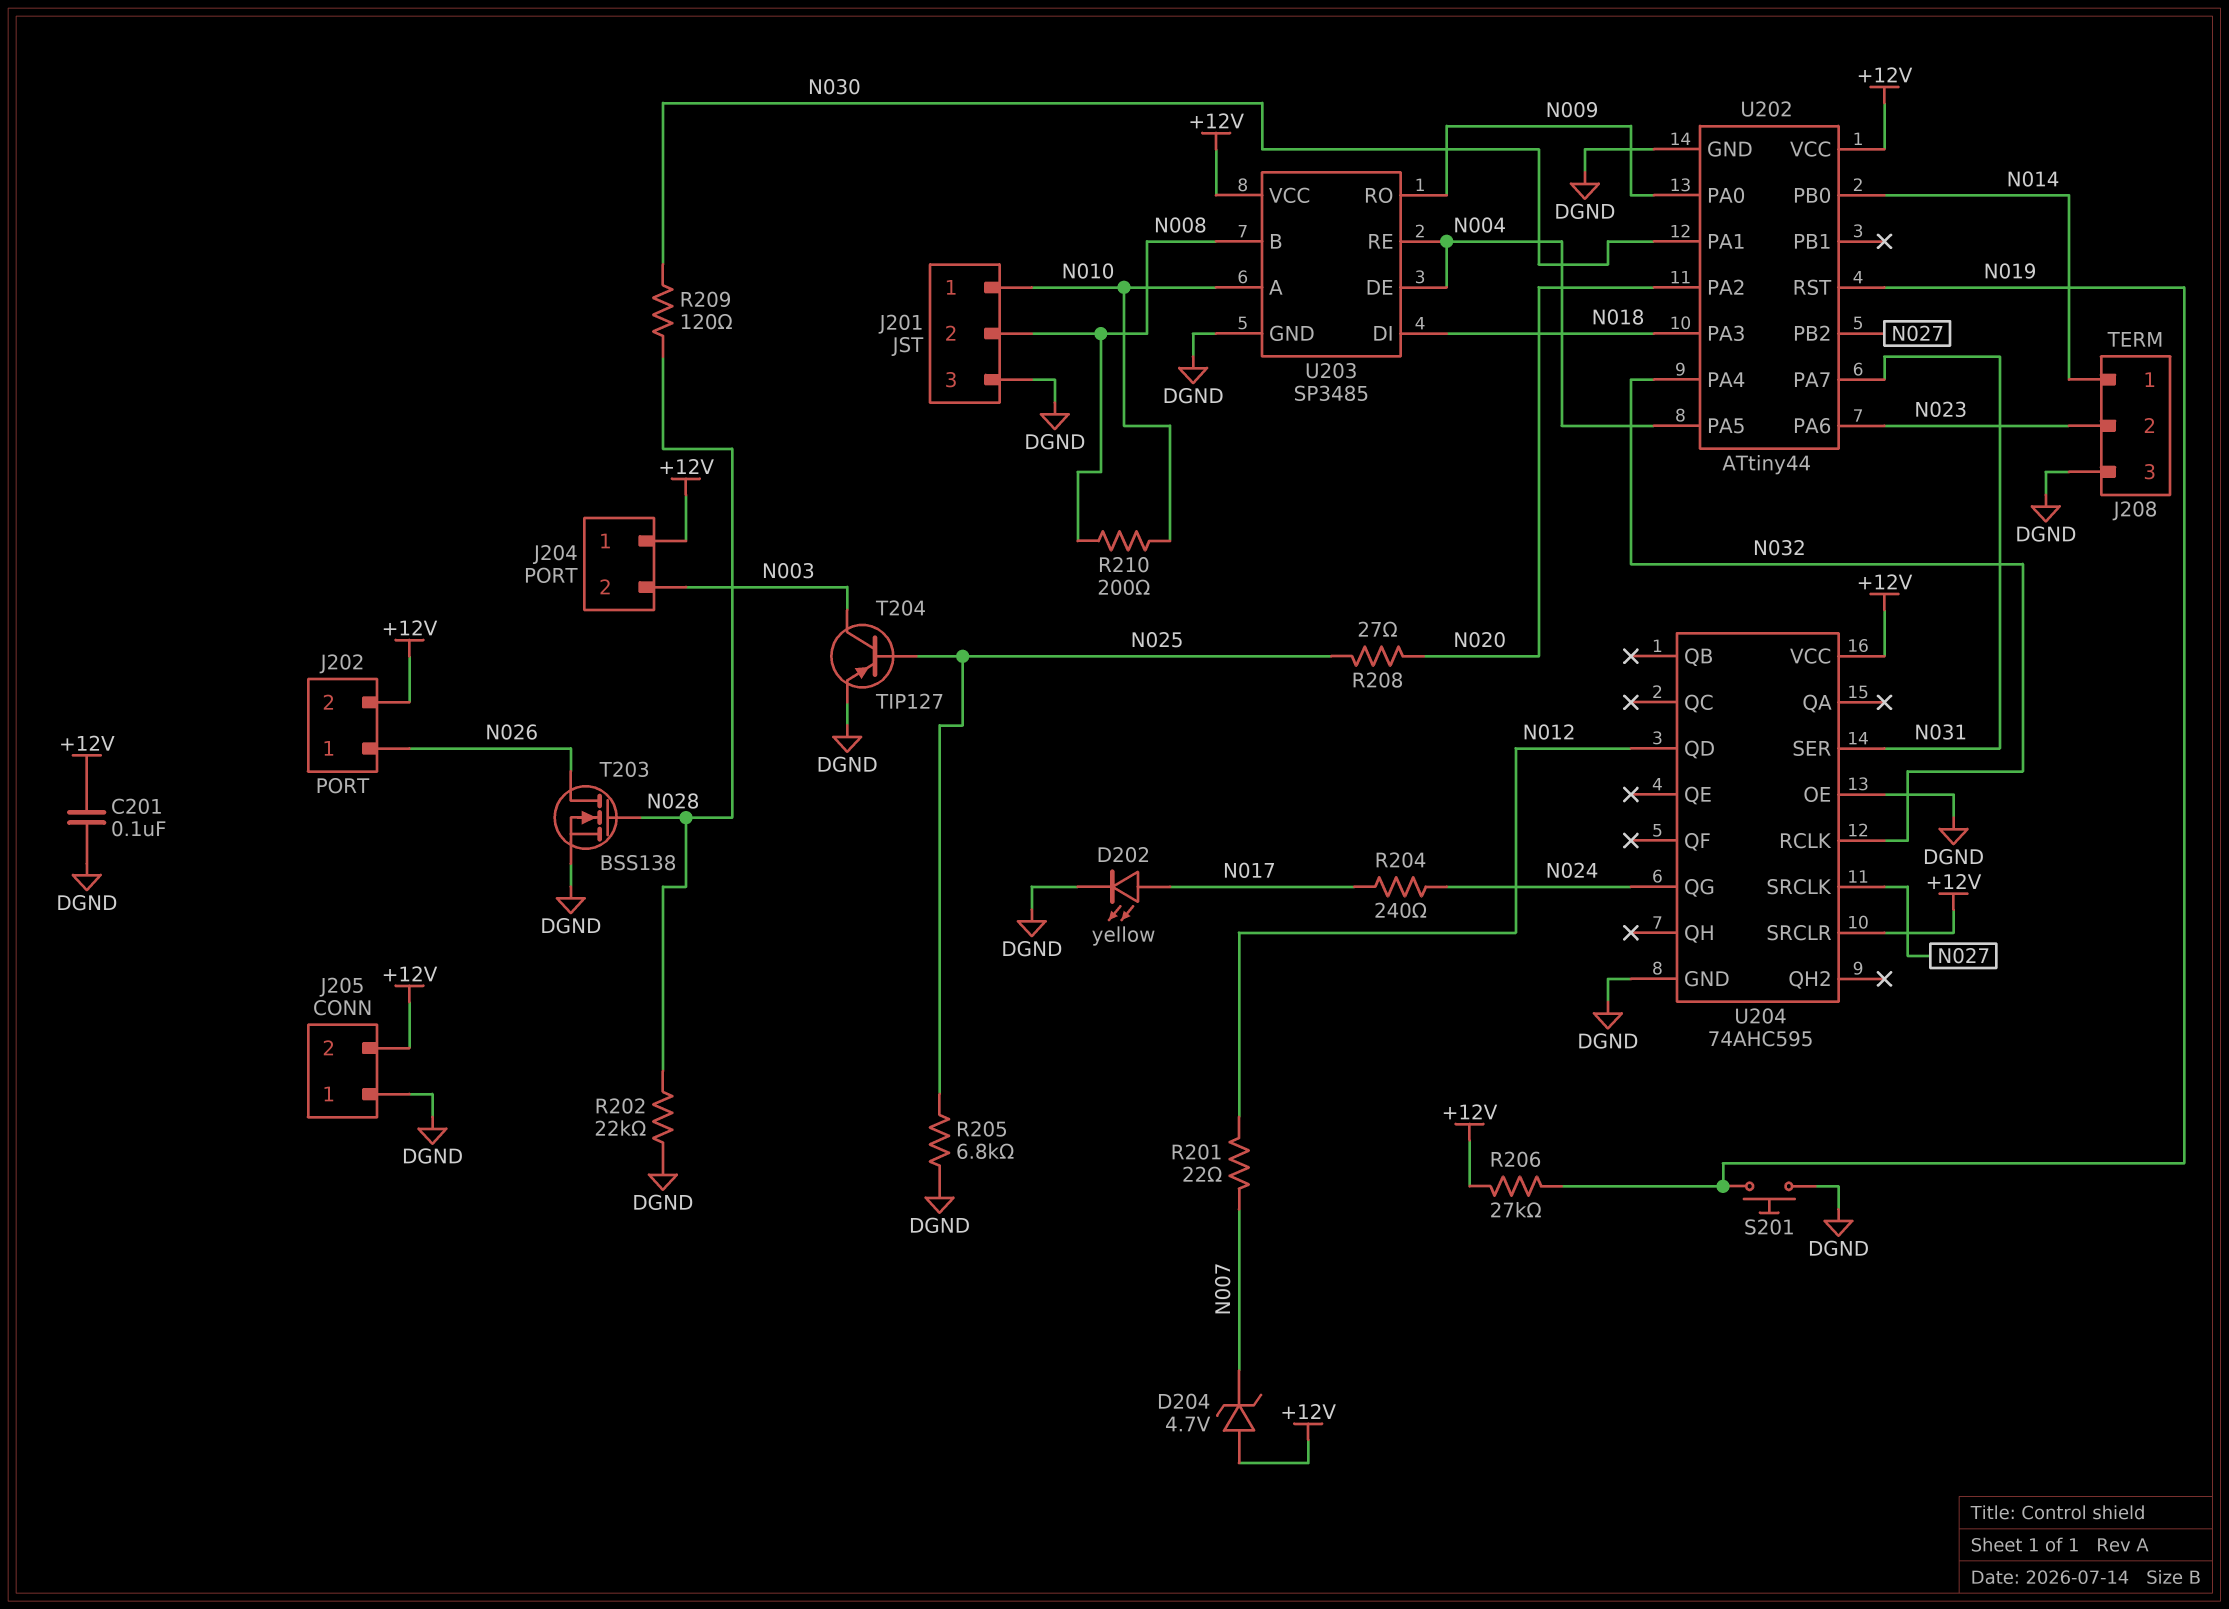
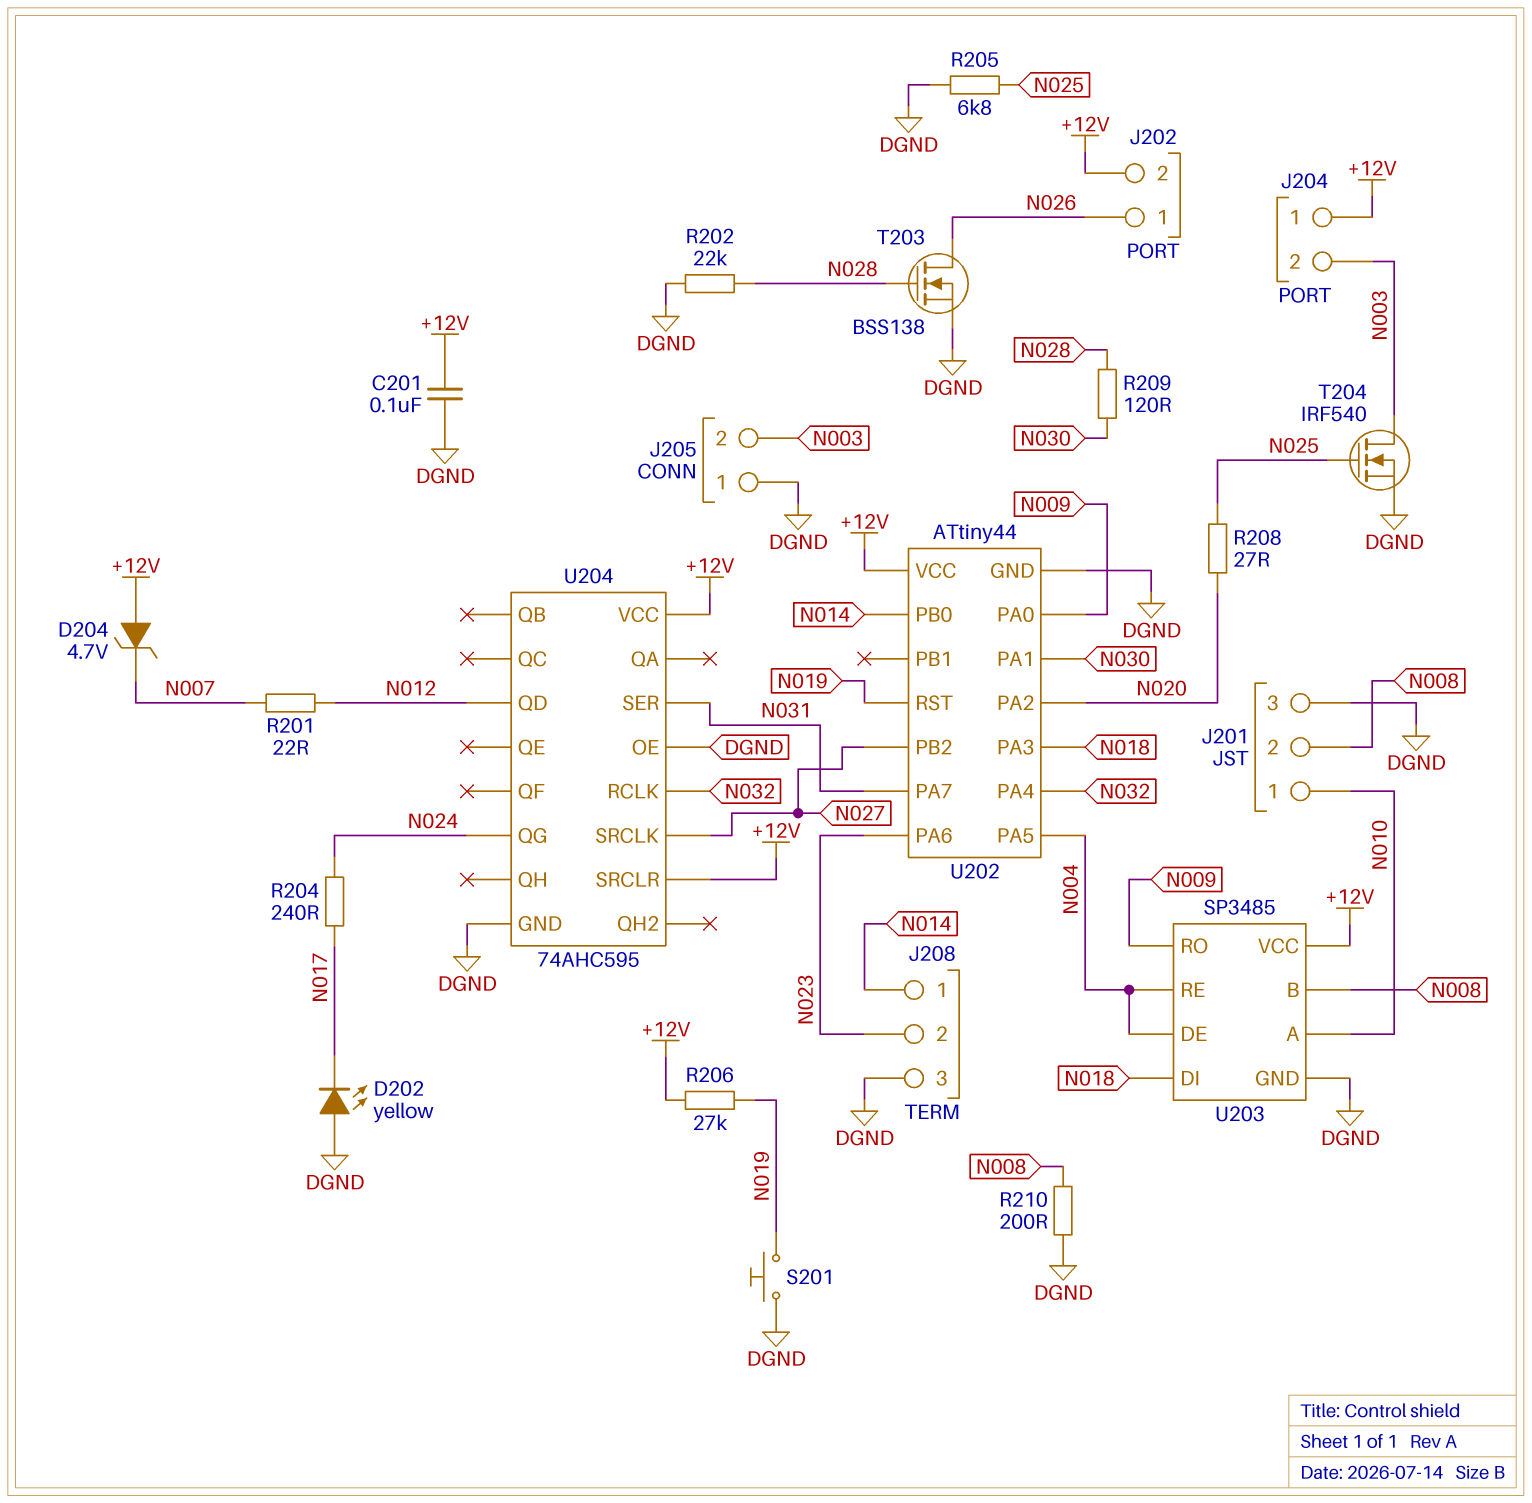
D202: LED yellow (A N017, K DGND) -> LED yellow (A DGND, K N017)
J205 pin 2: +12V -> N003
R210: 200 (N008, N010) -> 200 (DGND, N008)
T204: PNP TIP127 (B N025, C N003, E DGND) -> NMOS IRF540 (G N025, D N003, S DGND)

